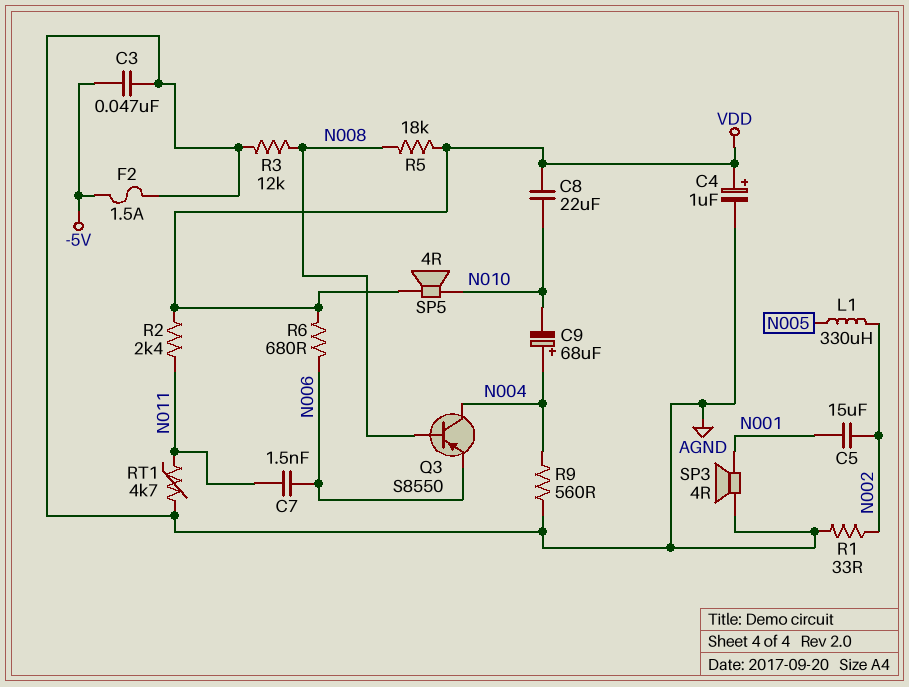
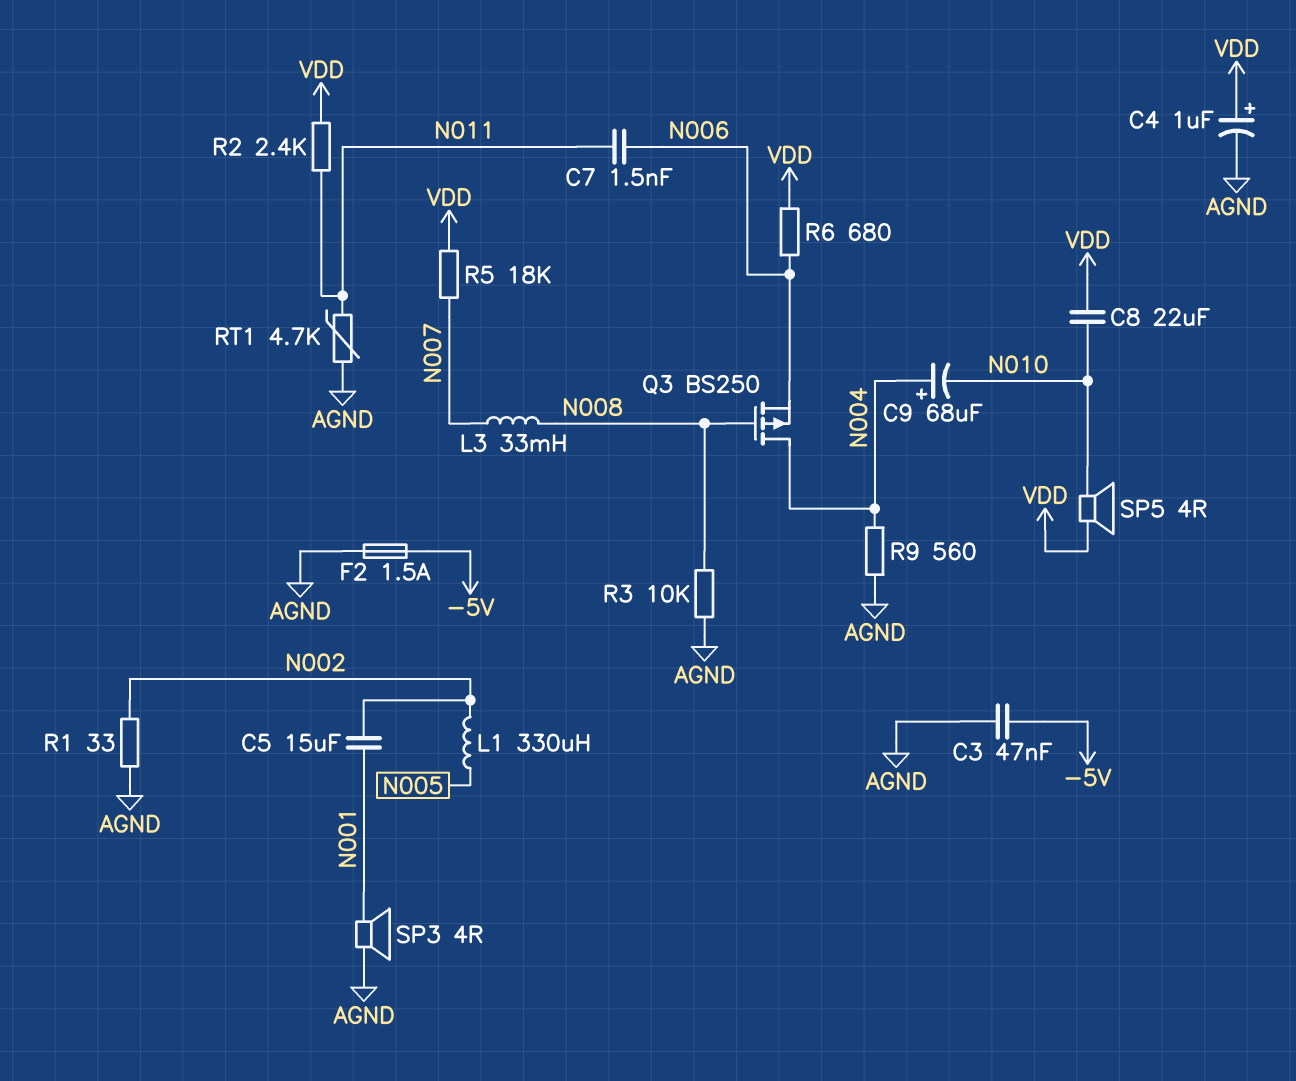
L3: none -> 33mH (N007, N008)
Q3: PNP S8550 (B N008, C N004, E N006) -> PMOS BS250 (G N008, D N004, S N006)
R3: 12k (AGND, N008) -> 10k (AGND, N008)
R5: 18k (N008, VDD) -> 18k (N007, VDD)

